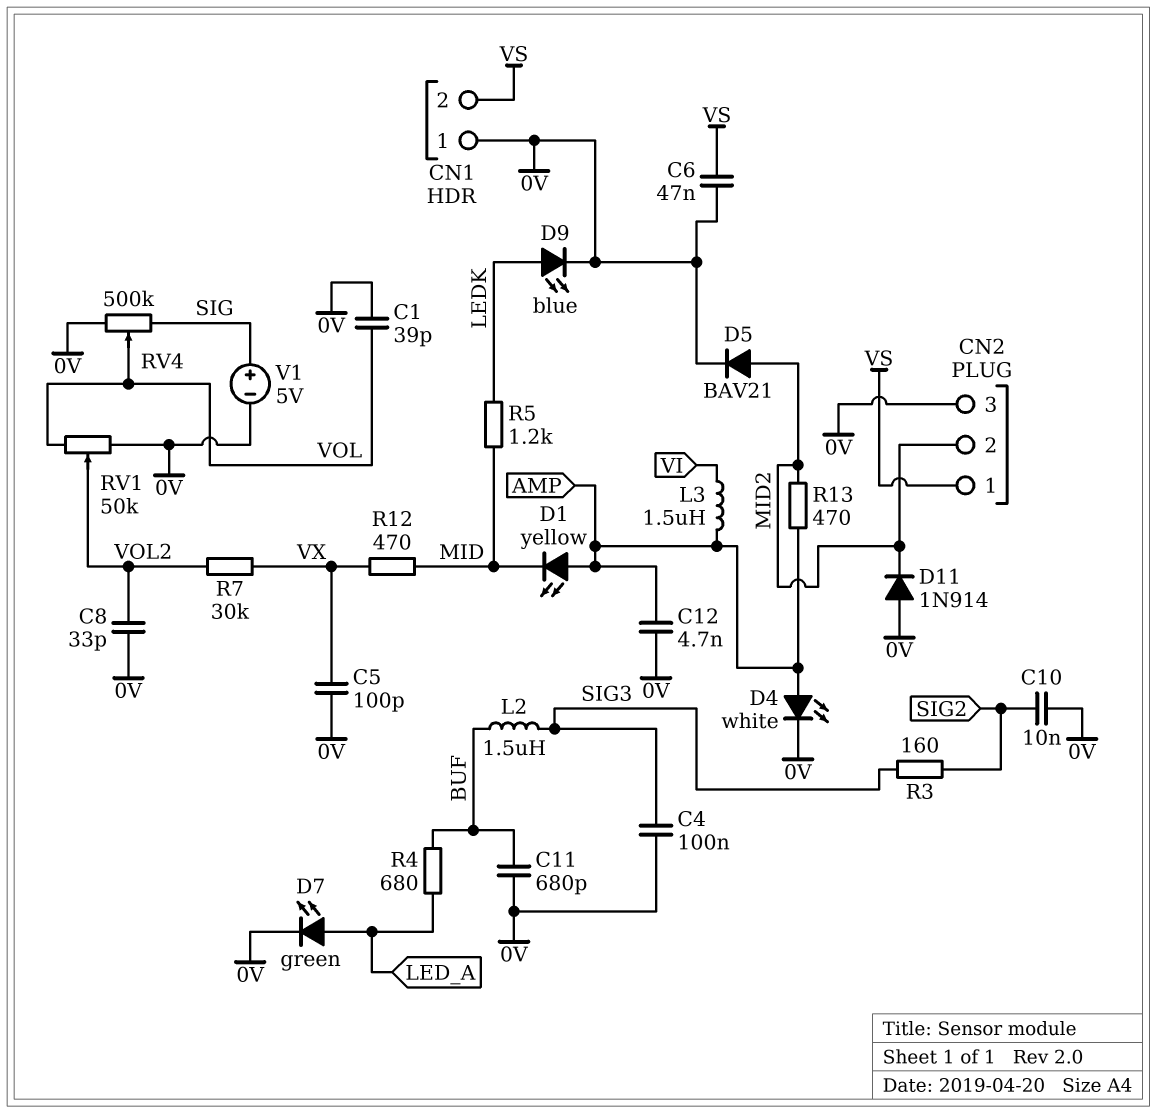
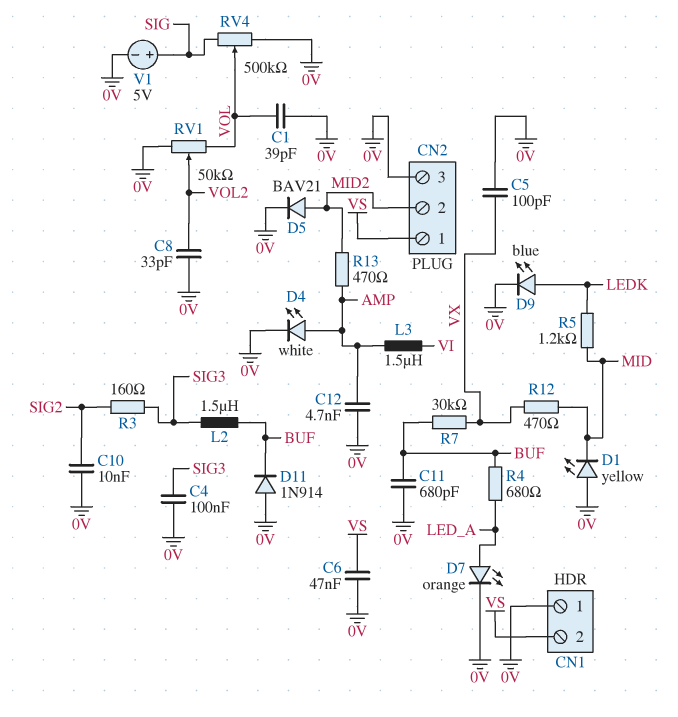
D1: LED yellow (A AMP, K MID) -> LED yellow (A 0V, K MID)
D7: LED green (A LED_A, K 0V) -> LED orange (A LED_A, K 0V)
D11: diode 1N914 (A 0V, K MID2) -> diode 1N914 (A 0V, K BUF)
R7: 30k (VOL2, VX) -> 30k (BUF, VX)

